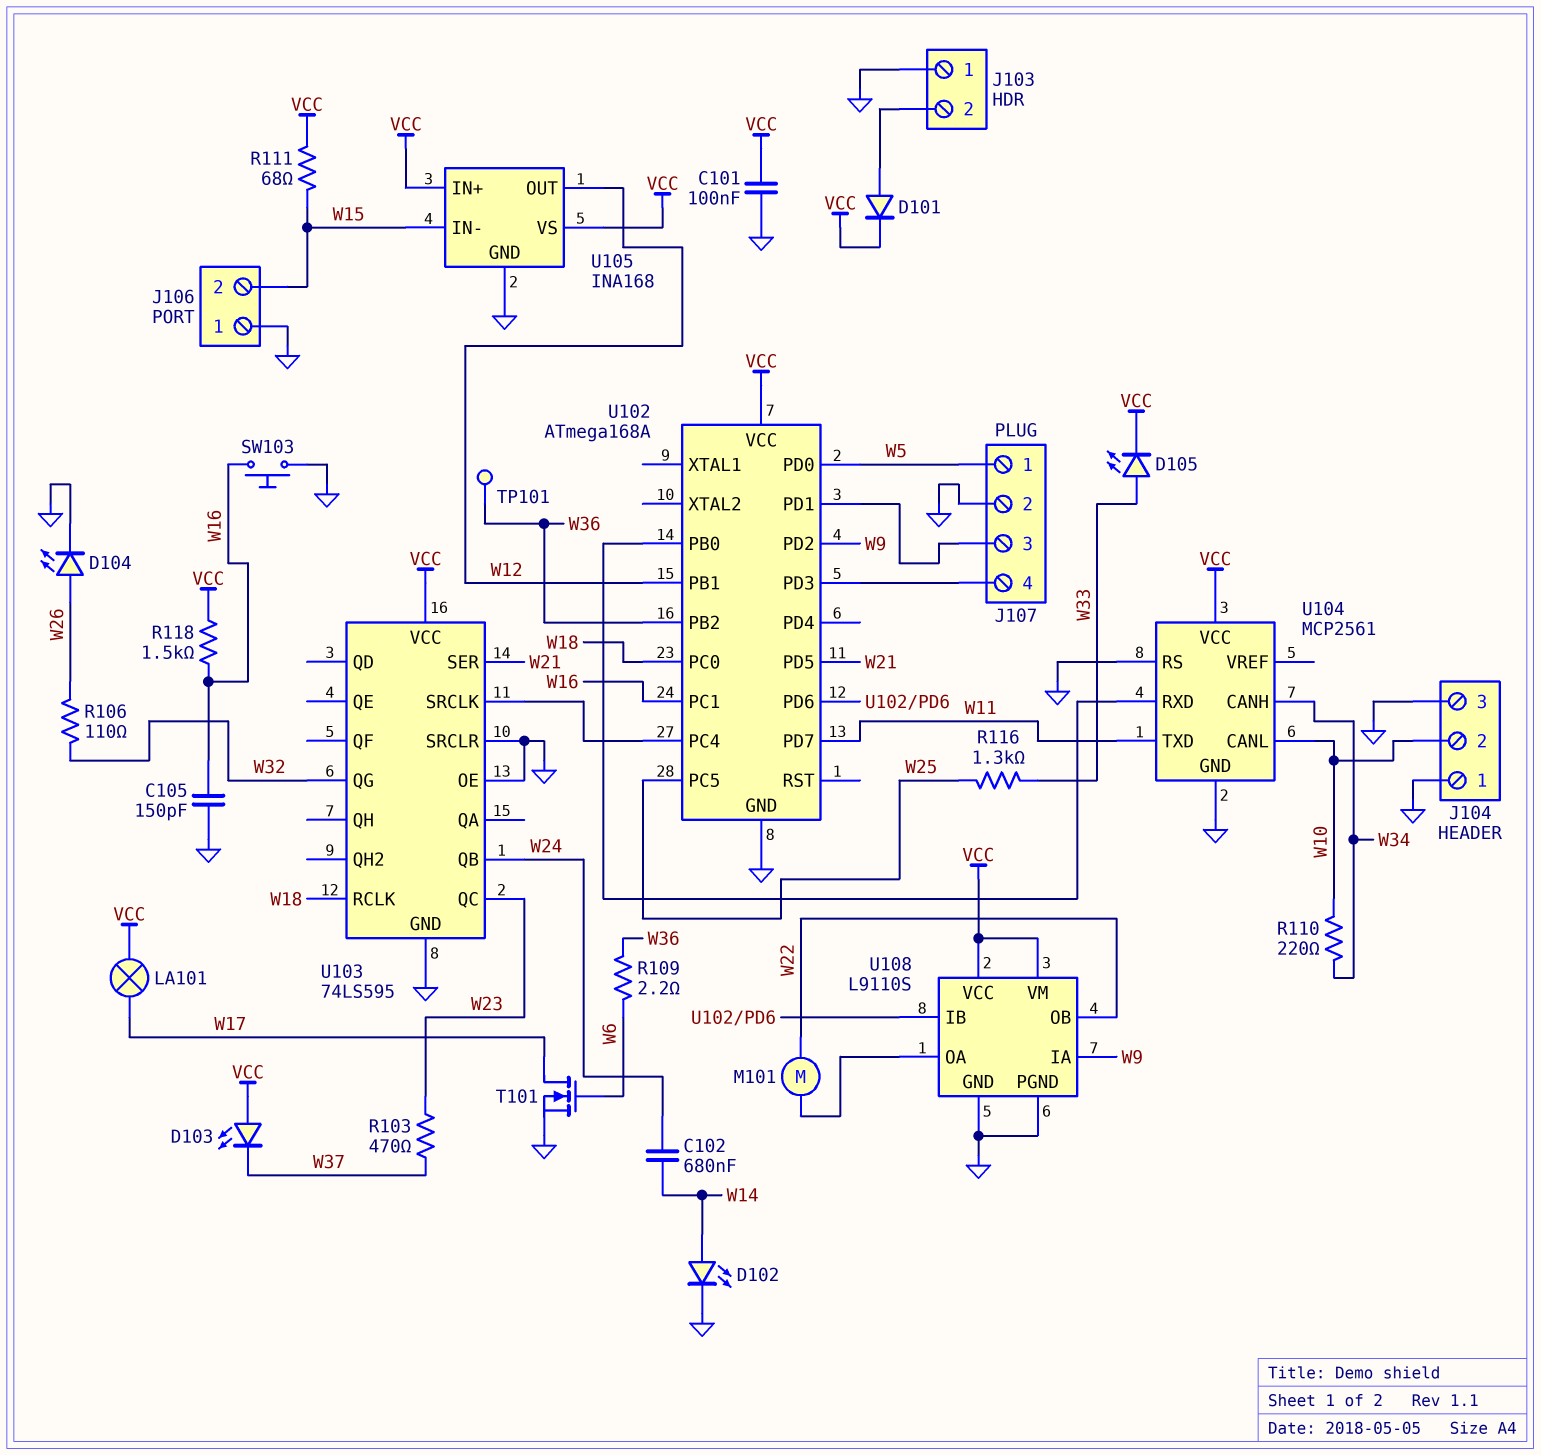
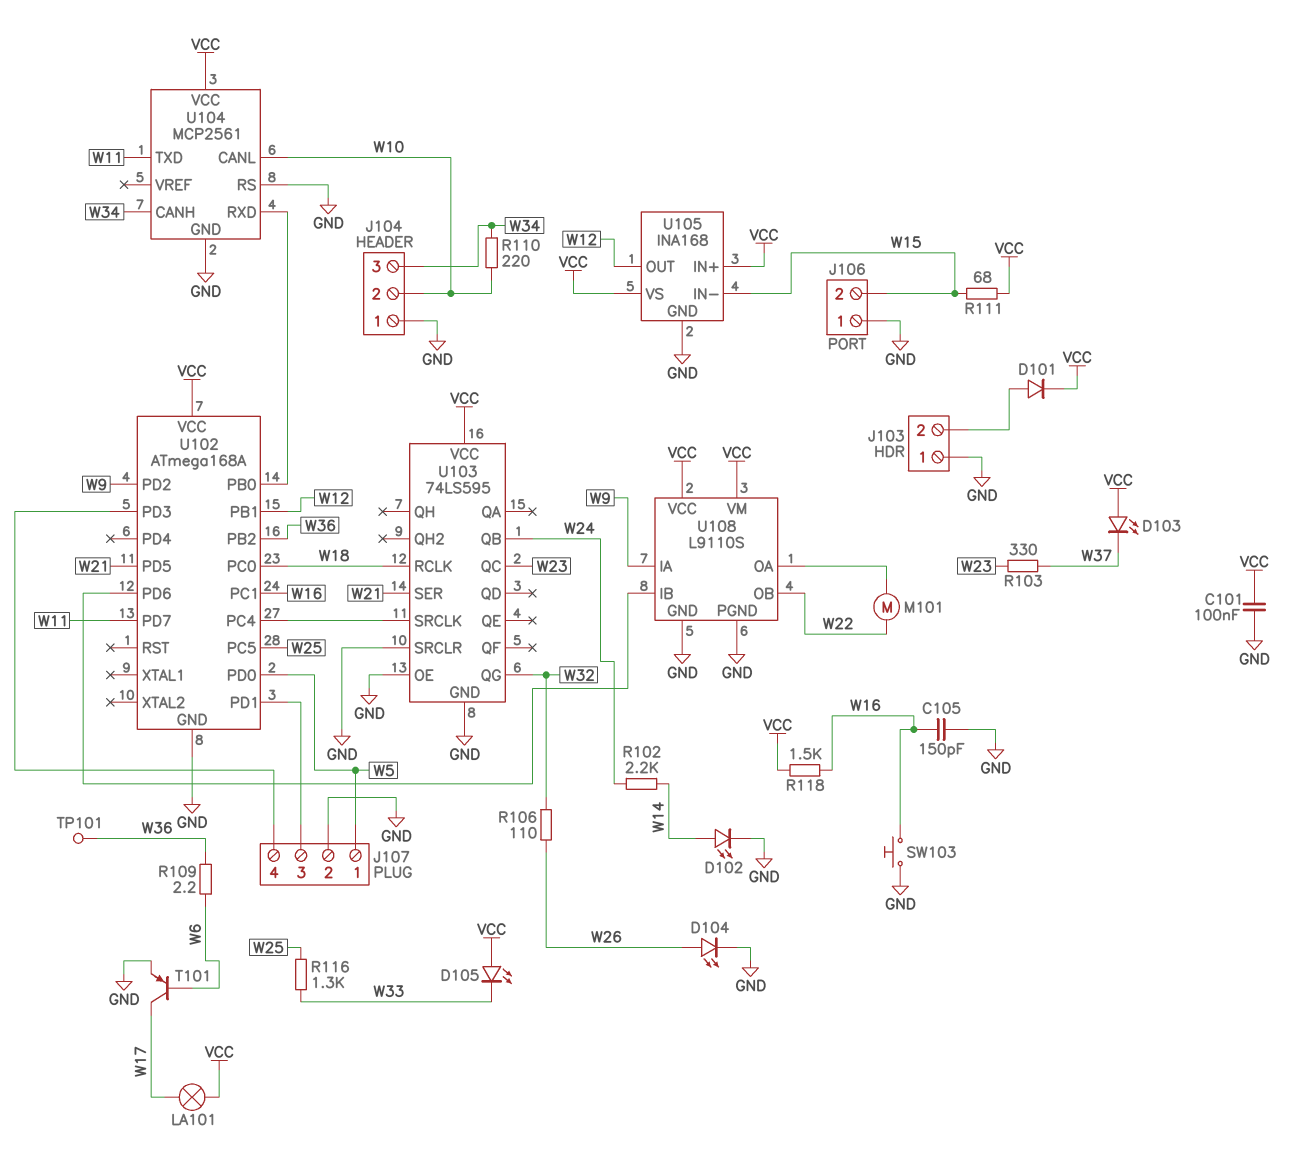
C102: 680nF (W14, W24) -> none
D105: LED (A W33, K VCC) -> LED (A VCC, K W33)
J104 pin 3: GND -> W34
R102: none -> 2.2k (W14, W24)
R103: 470 (W23, W37) -> 330 (W23, W37)
T101: NMOS (G W6, D W17, S GND) -> PNP (B W6, C W17, E GND)

